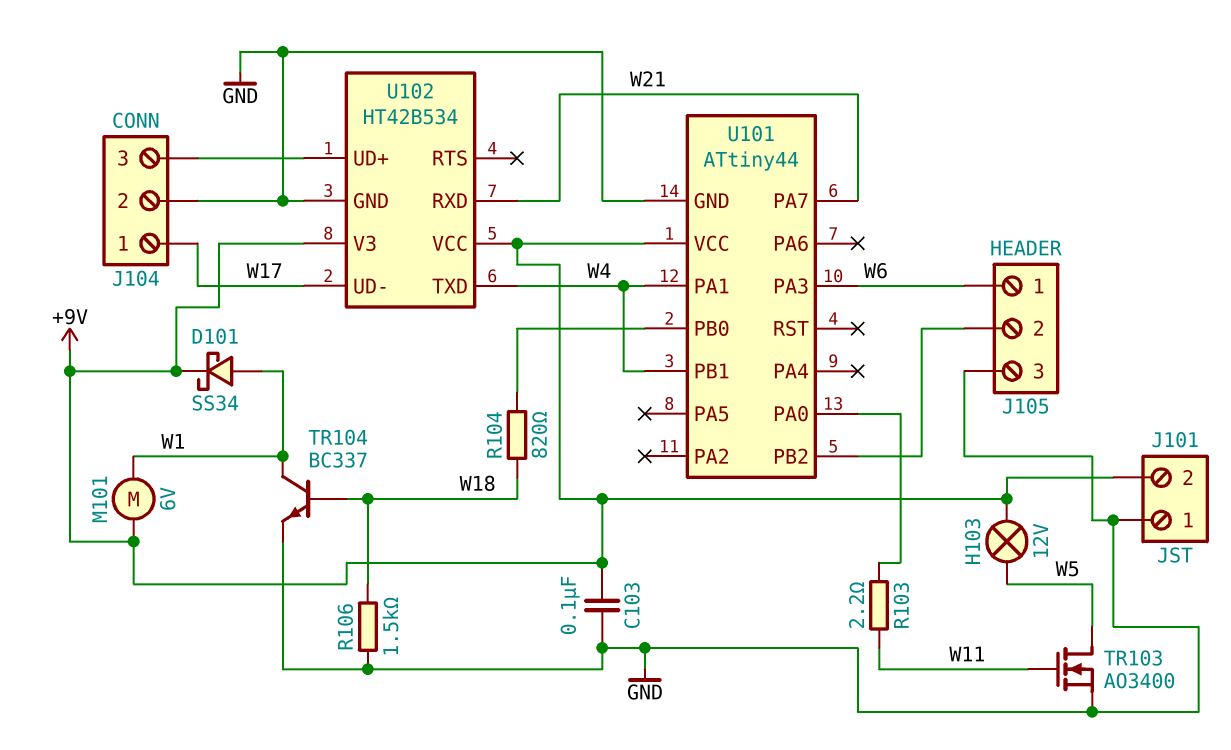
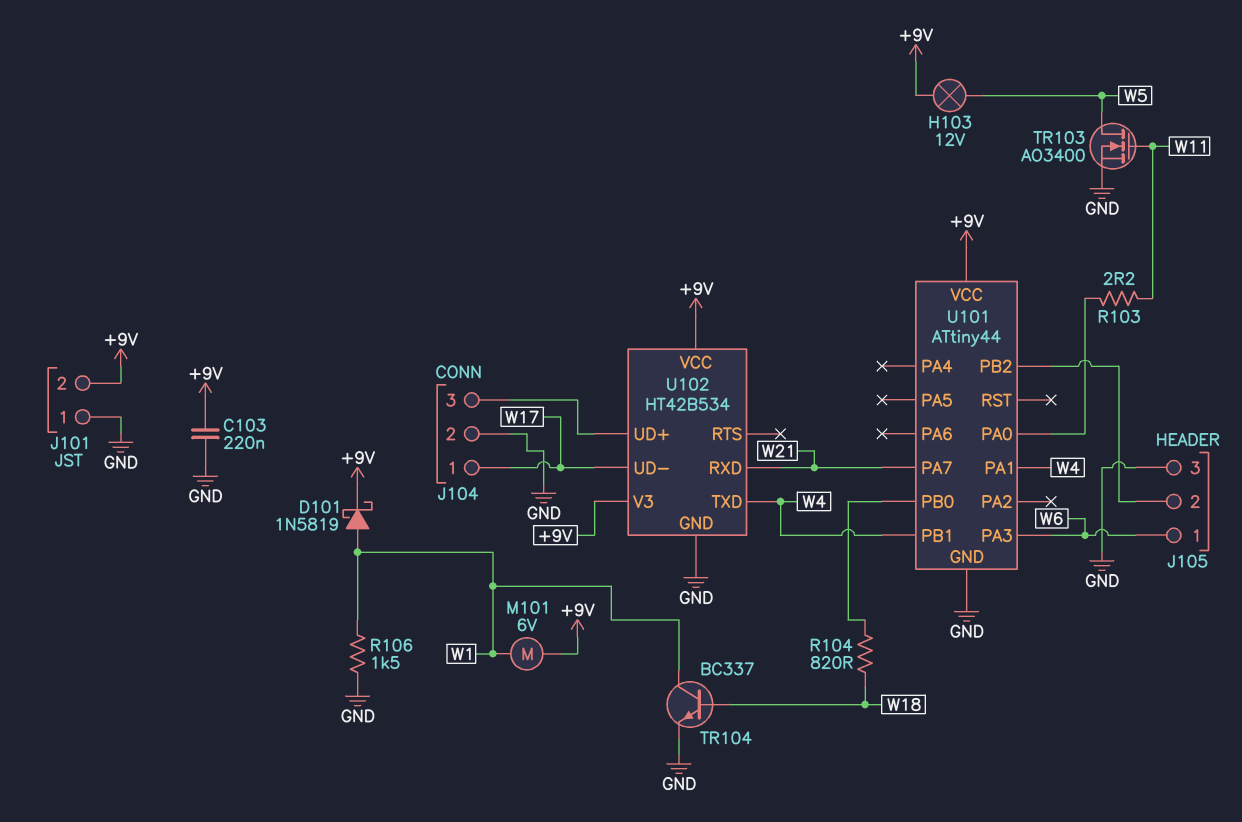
C103: 100nF (+9V, GND) -> 220nF (+9V, GND)
D101: schottky SS34 (A W1, K +9V) -> schottky 1N5819 (A W1, K +9V)
R106: 1.5k (GND, W18) -> 1.5k (GND, W1)

